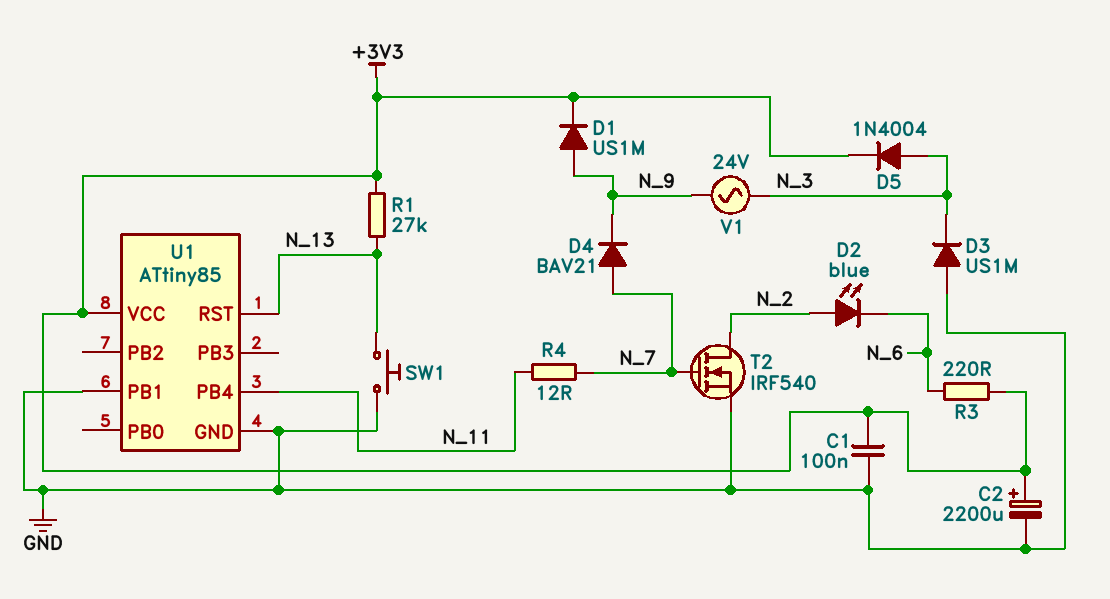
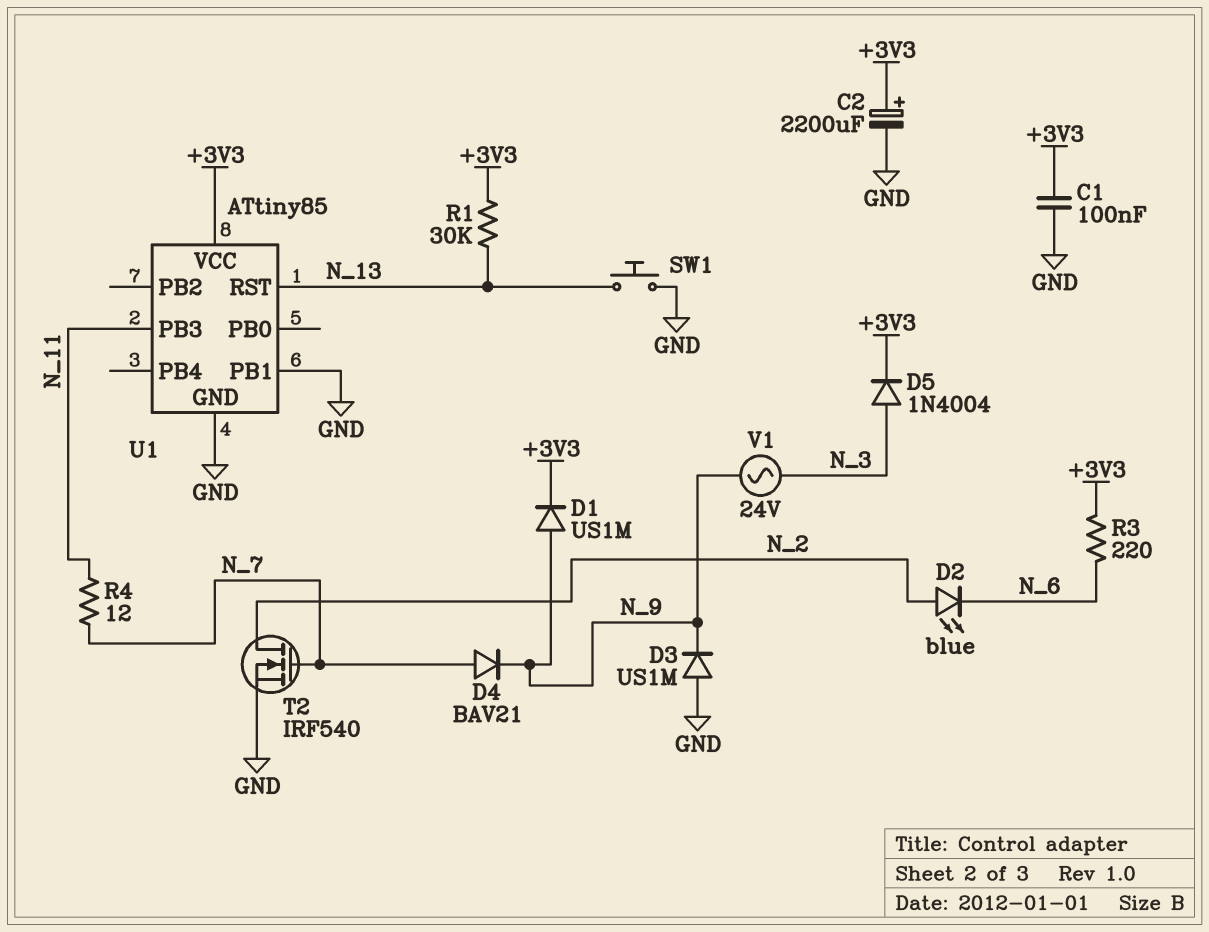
D3: diode US1M (A GND, K N_3) -> diode US1M (A GND, K N_9)
R1: 27k (+3V3, N_13) -> 30k (+3V3, N_13)
U1 pin PB3: none -> N_11
U1 pin PB4: N_11 -> none

